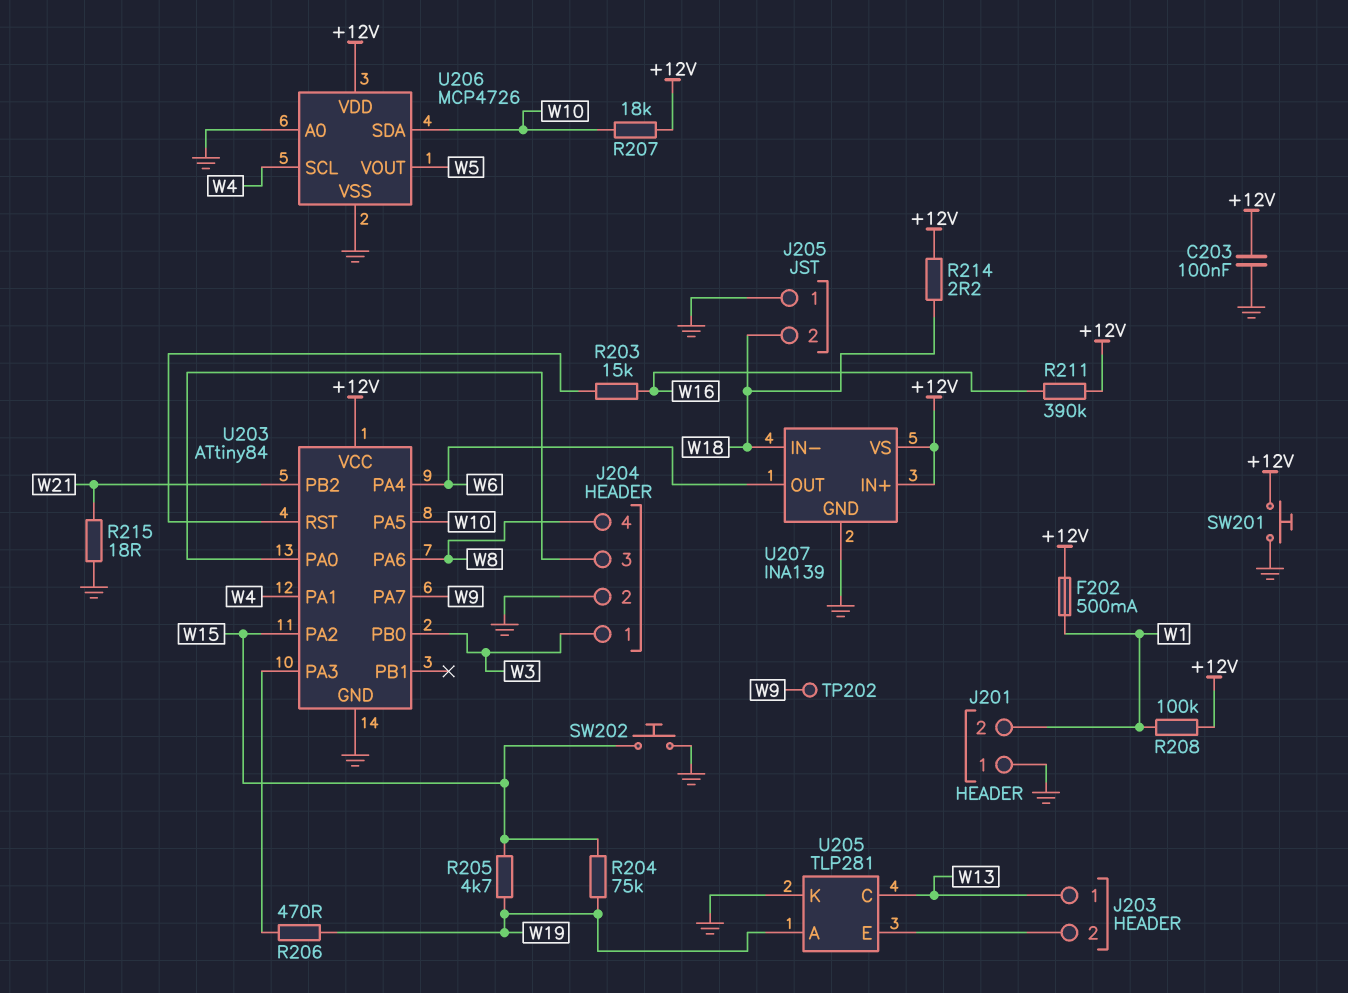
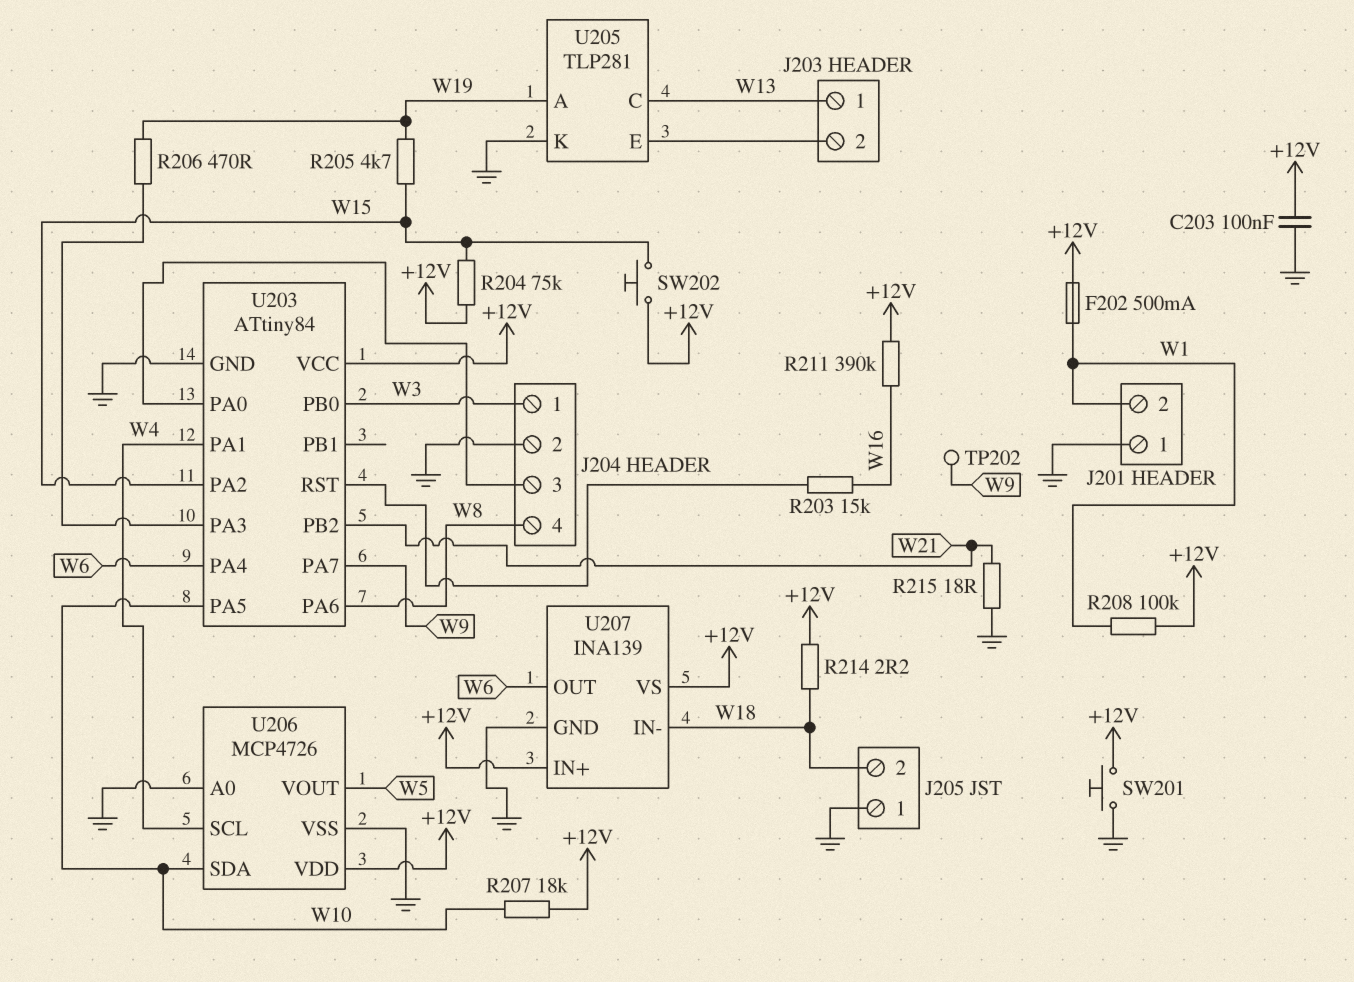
R204: 75k (W15, W19) -> 75k (+12V, W15)
SW202: button (GND, W15) -> button (+12V, W15)

